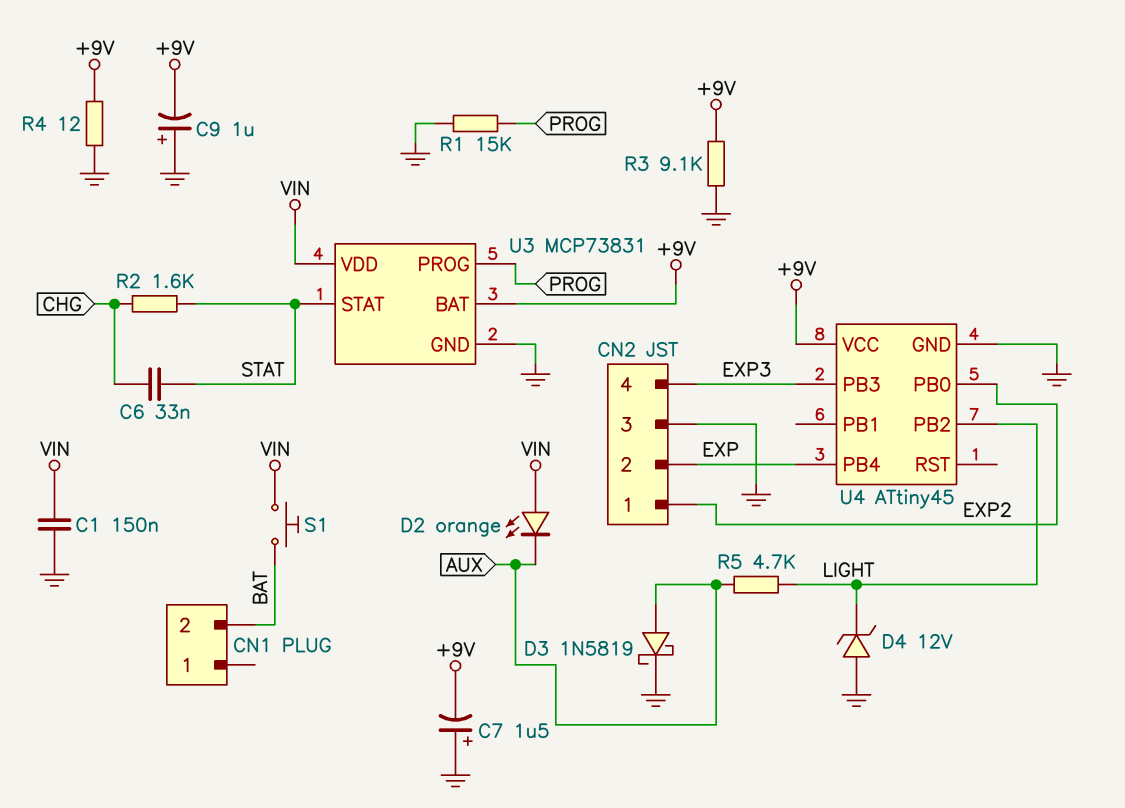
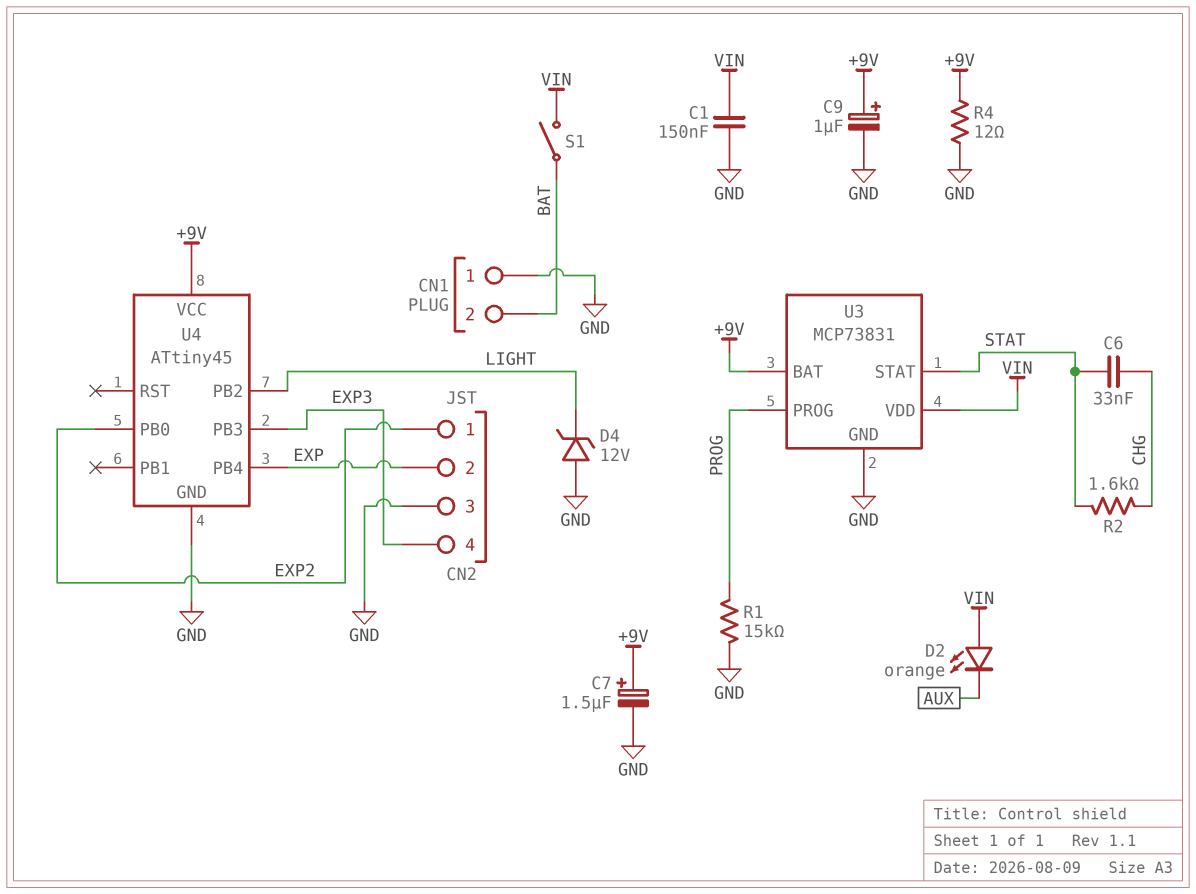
C7: 1.5uF (plus GND, minus +9V) -> 1.5uF (plus +9V, minus GND)
C9: 1uF (plus GND, minus +9V) -> 1uF (plus +9V, minus GND)
CN1 pin 1: none -> GND
D3: schottky 1N5819 (A AUX, K GND) -> none
R3: 9.1k (+9V, GND) -> none
R5: 4.7k (AUX, LIGHT) -> none
S1: button (BAT, VIN) -> switch (BAT, VIN)

